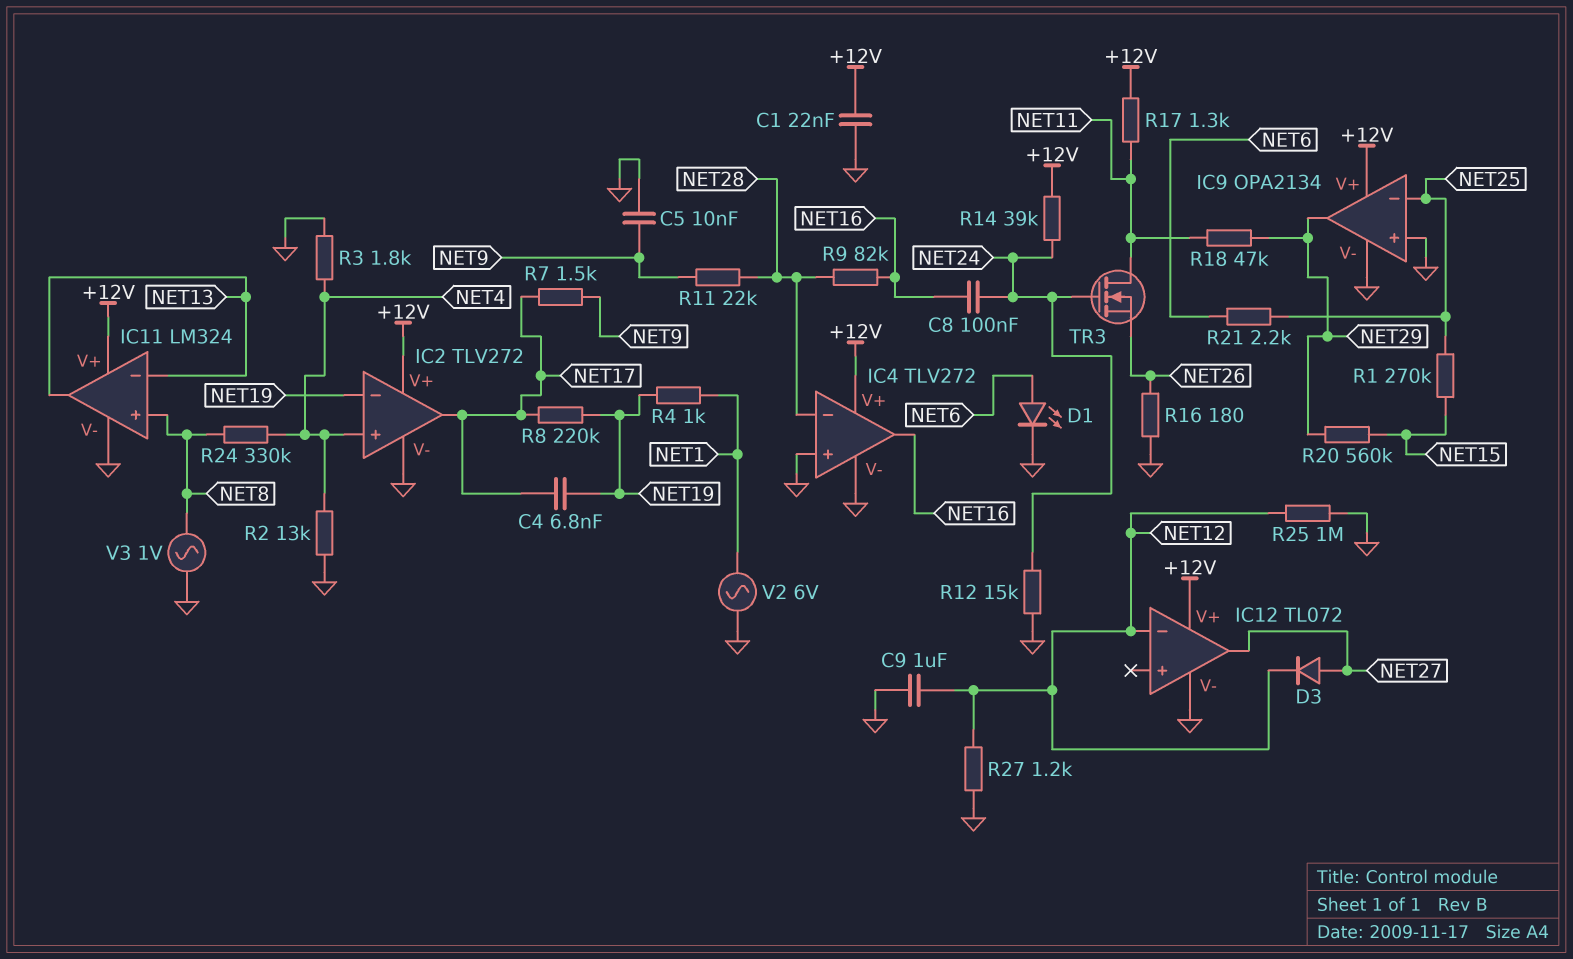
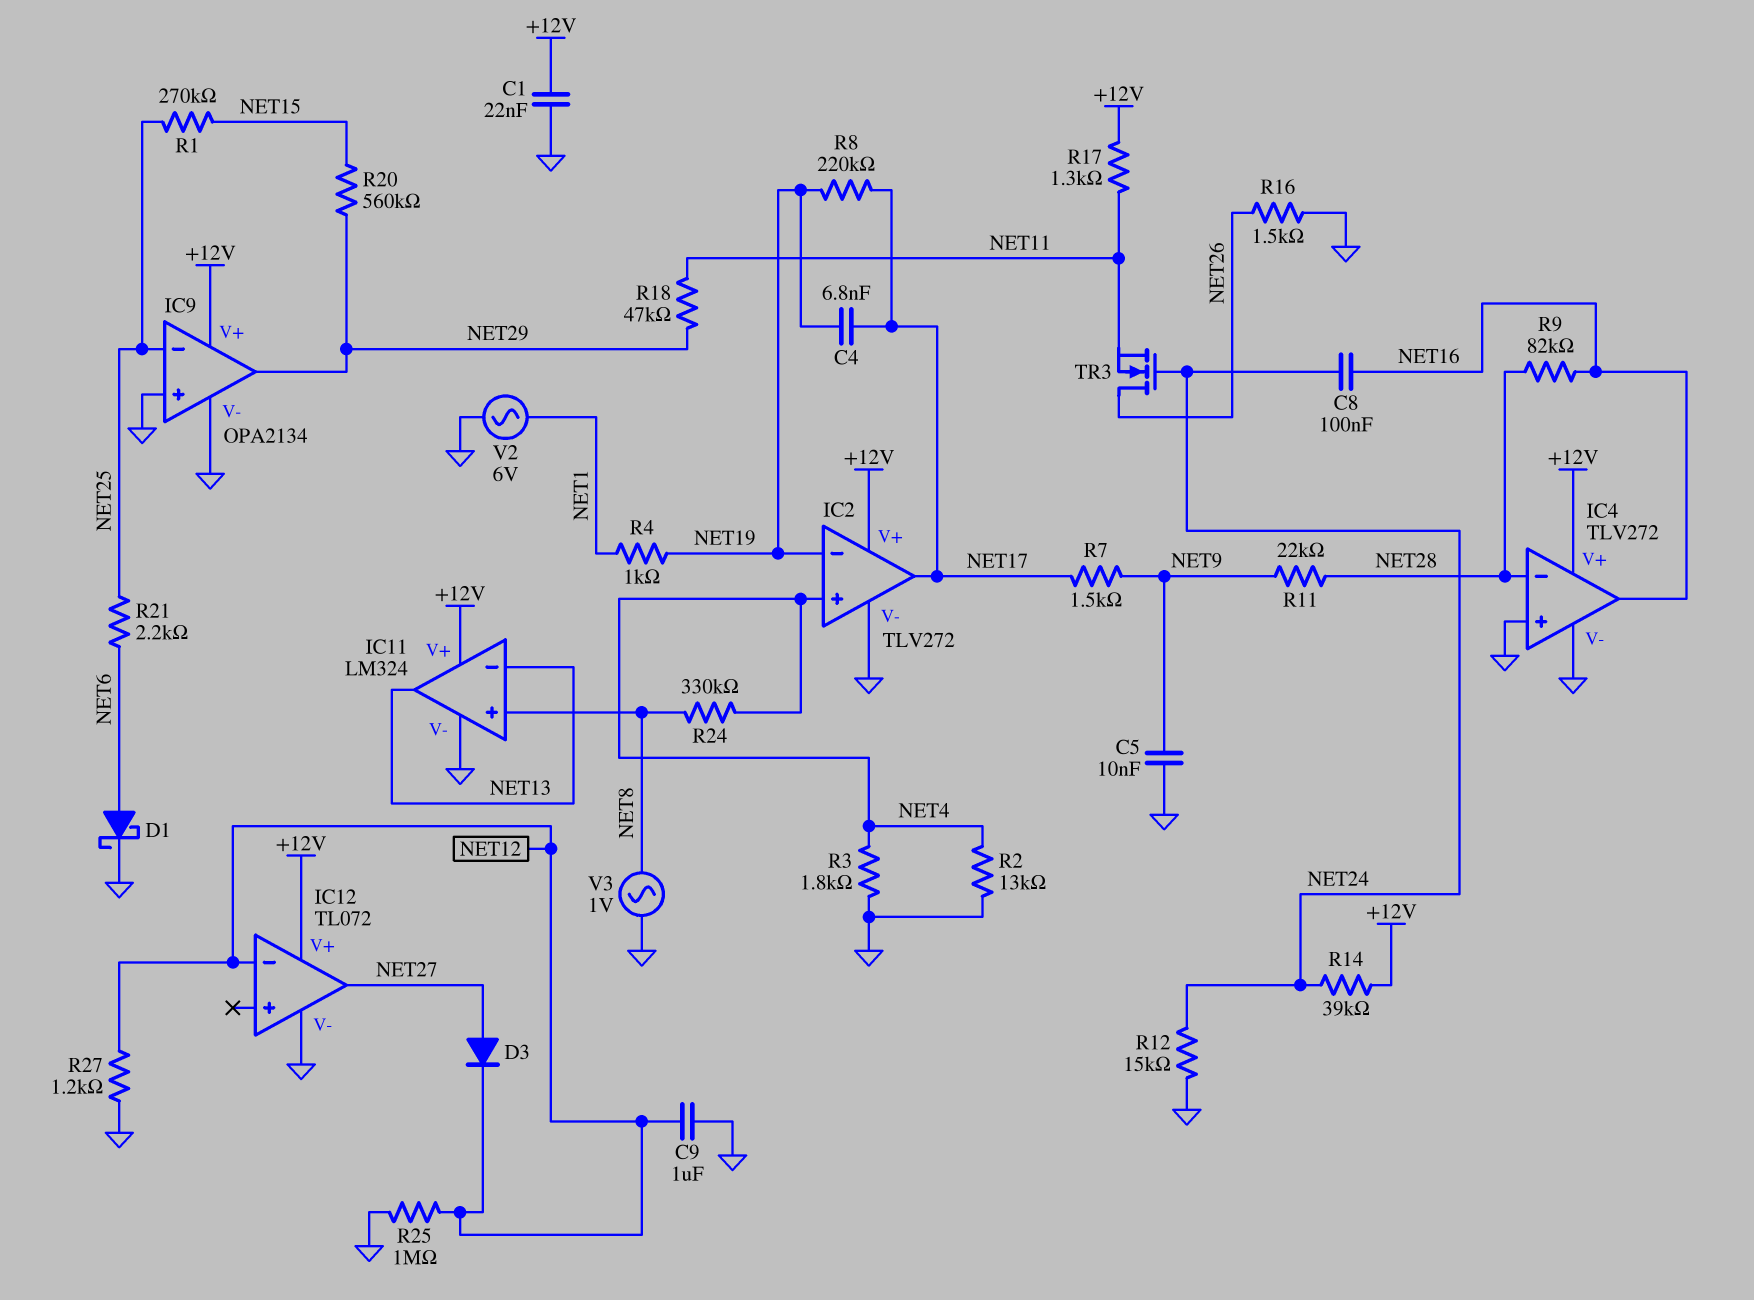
D1: LED (A NET6, K GND) -> schottky (A NET6, K GND)
R16: 180 (GND, NET26) -> 1.5k (GND, NET26)
TR3: NMOS (G NET24, D NET11, S NET26) -> NMOS (G NET24, D NET26, S NET11)

